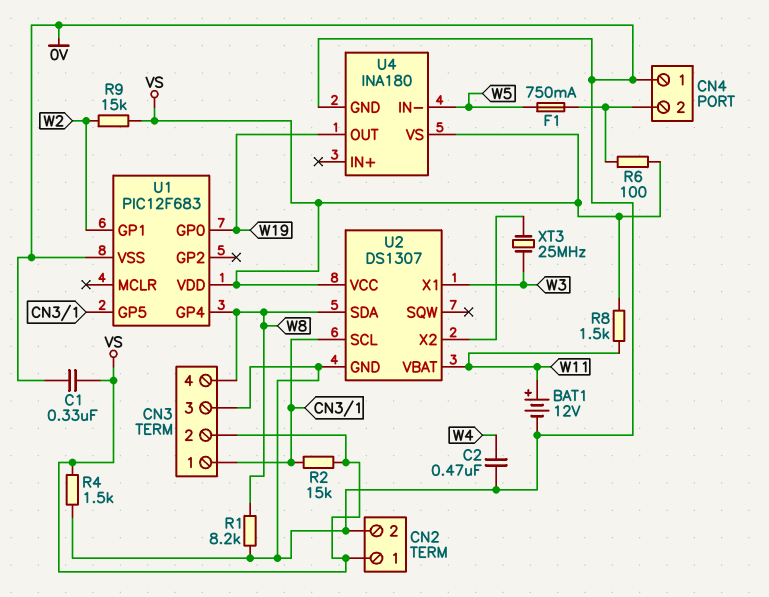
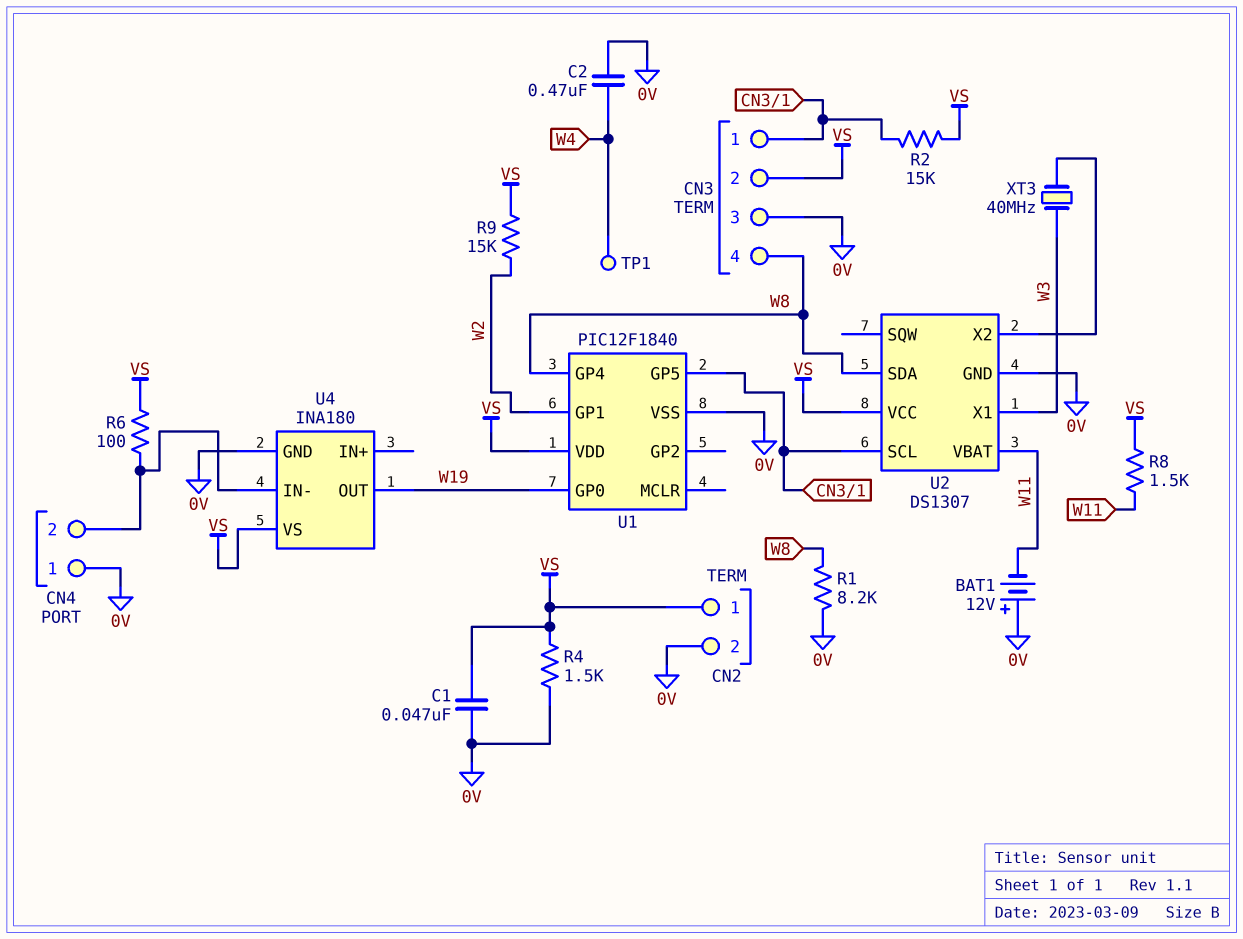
BAT1: 12V (plus W11, minus 0V) -> 12V (plus 0V, minus W11)
C1: 330nF (0V, VS) -> 47nF (0V, VS)
F1: 750mA (CN4/2, W5) -> none
TP1: none -> test point (W4)
U1: PIC12F683 -> PIC12F1840
U4 pin IN-: W5 -> CN4/2
XT3: 25MHz (U2/X2, W3) -> 40MHz (U2/X2, W3)

